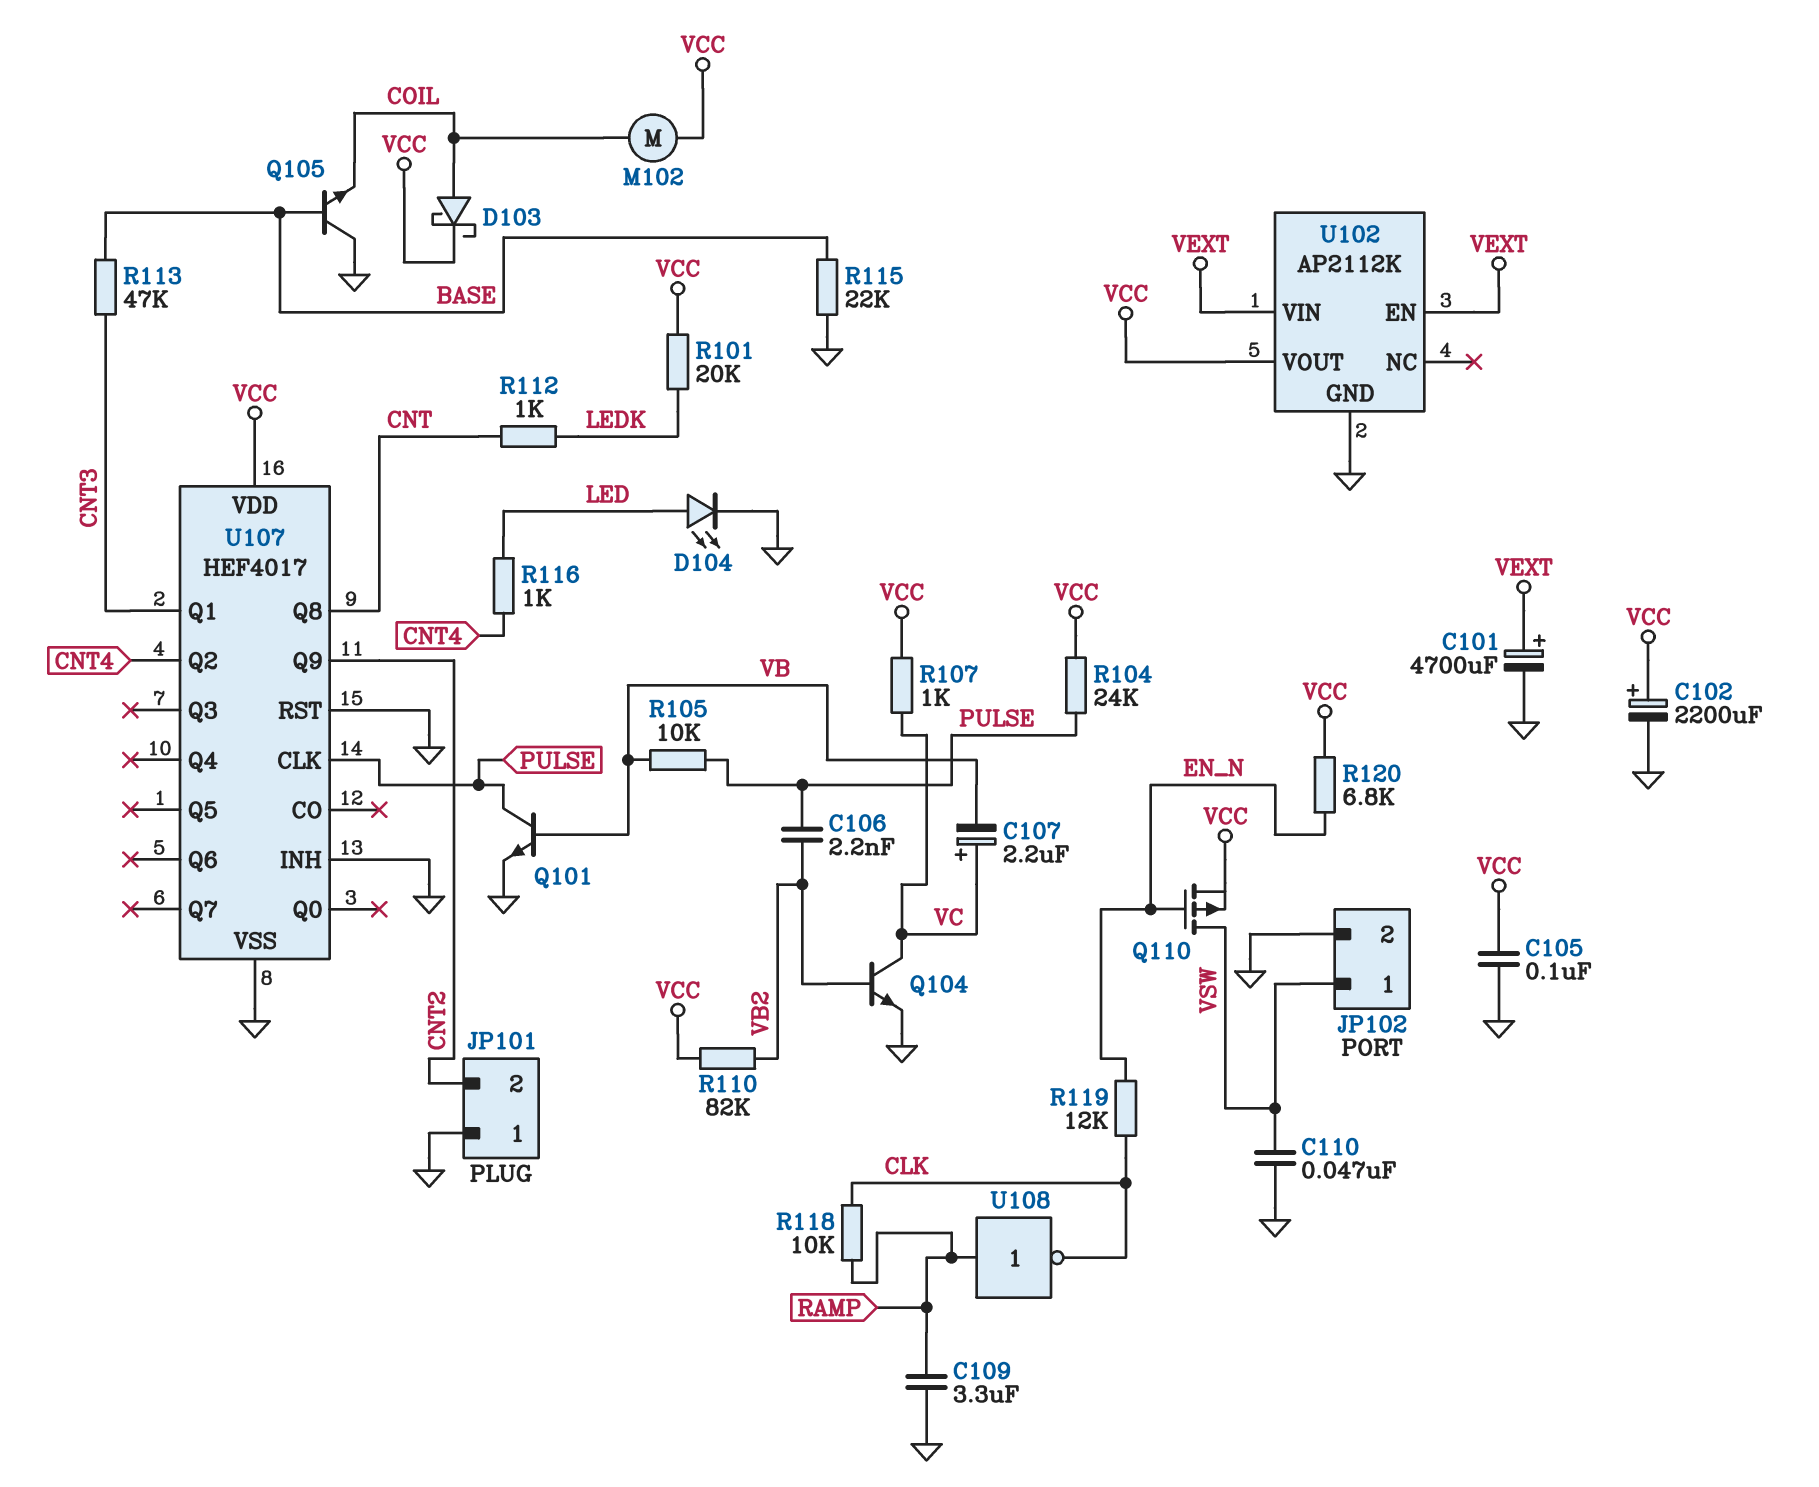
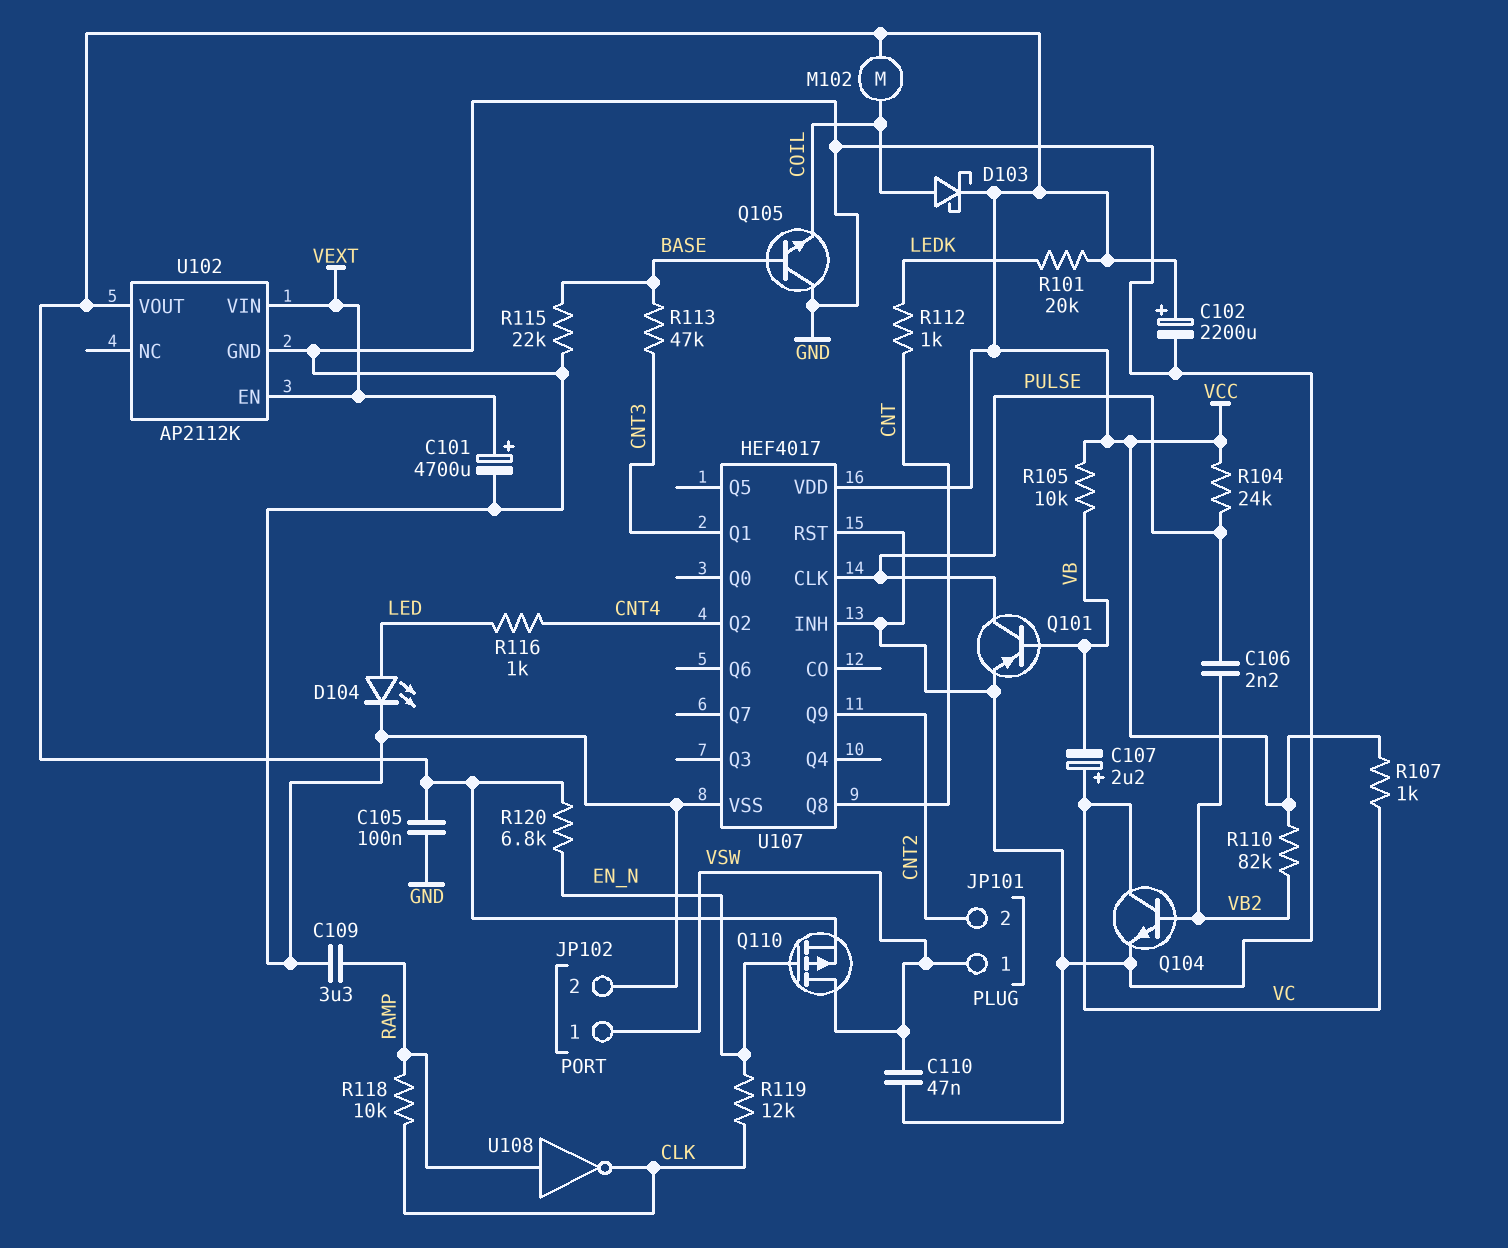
JP101 pin 1: GND -> VSW
Q101: NPN (B VB, C PULSE, E GND) -> PNP (B VB, C PULSE, E GND)
R105: 10k (PULSE, VB) -> 10k (VB, VCC)

